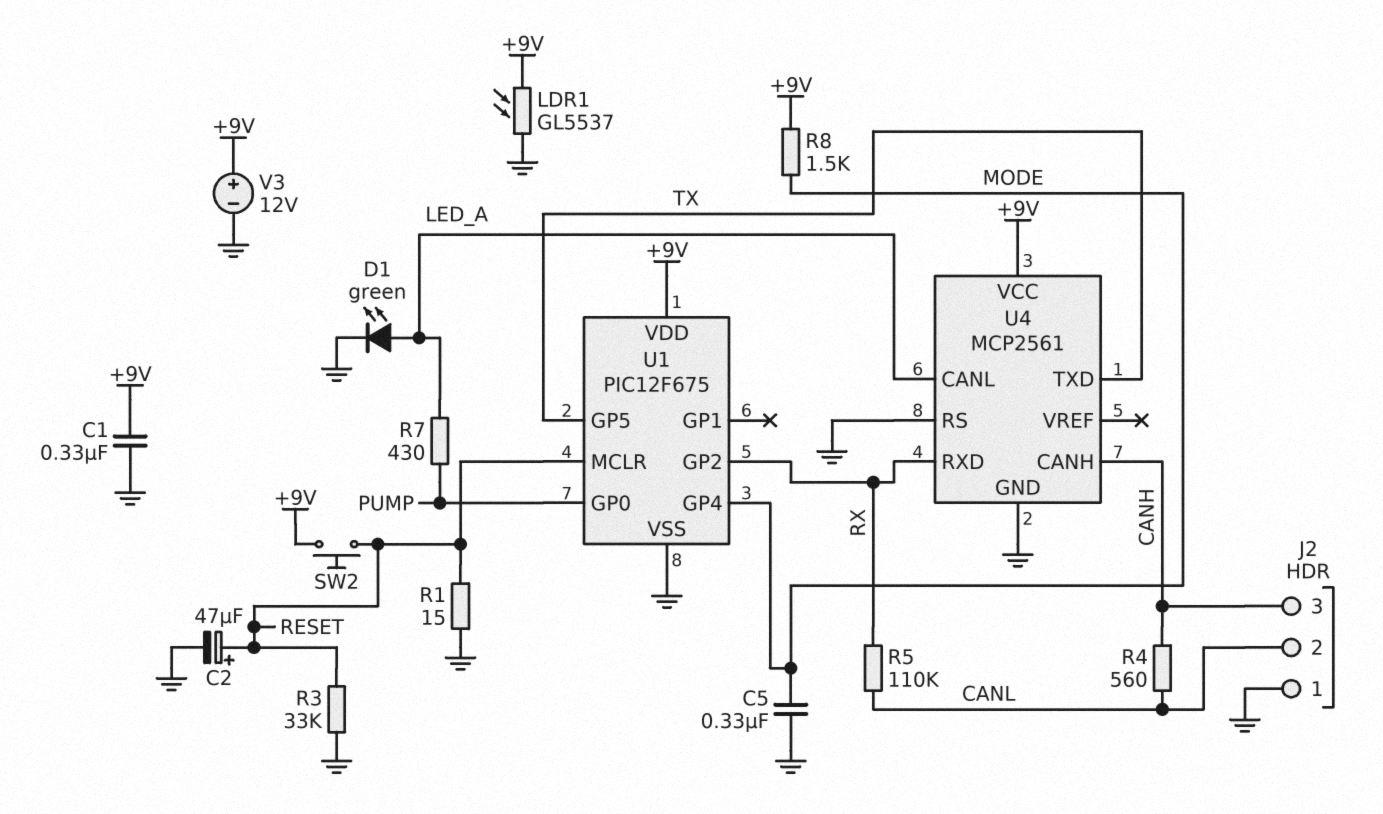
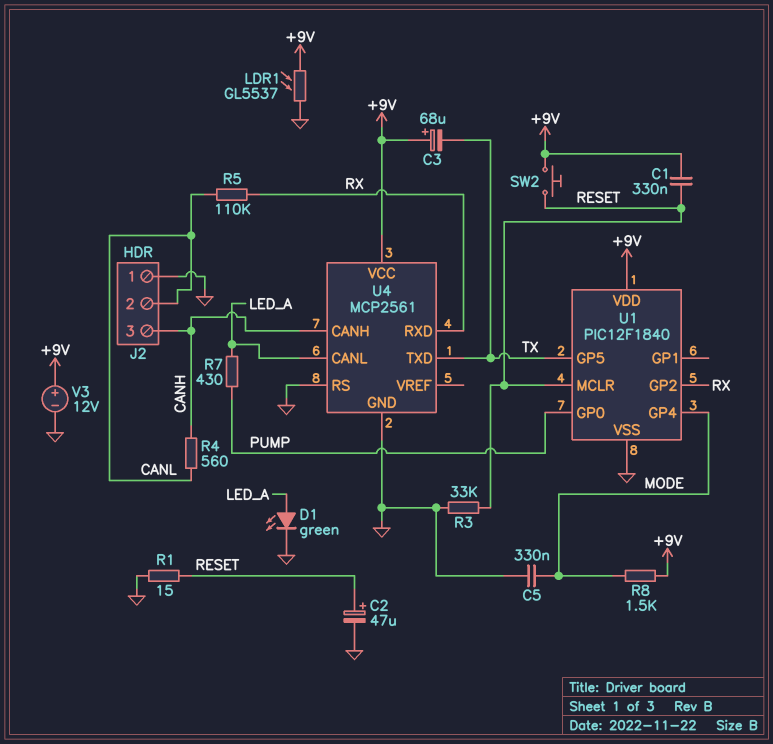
C1: 330nF (+9V, GND) -> 330nF (+9V, RESET)
C3: none -> 68uF (plus +9V, minus TX)
U1: PIC12F675 -> PIC12F1840

